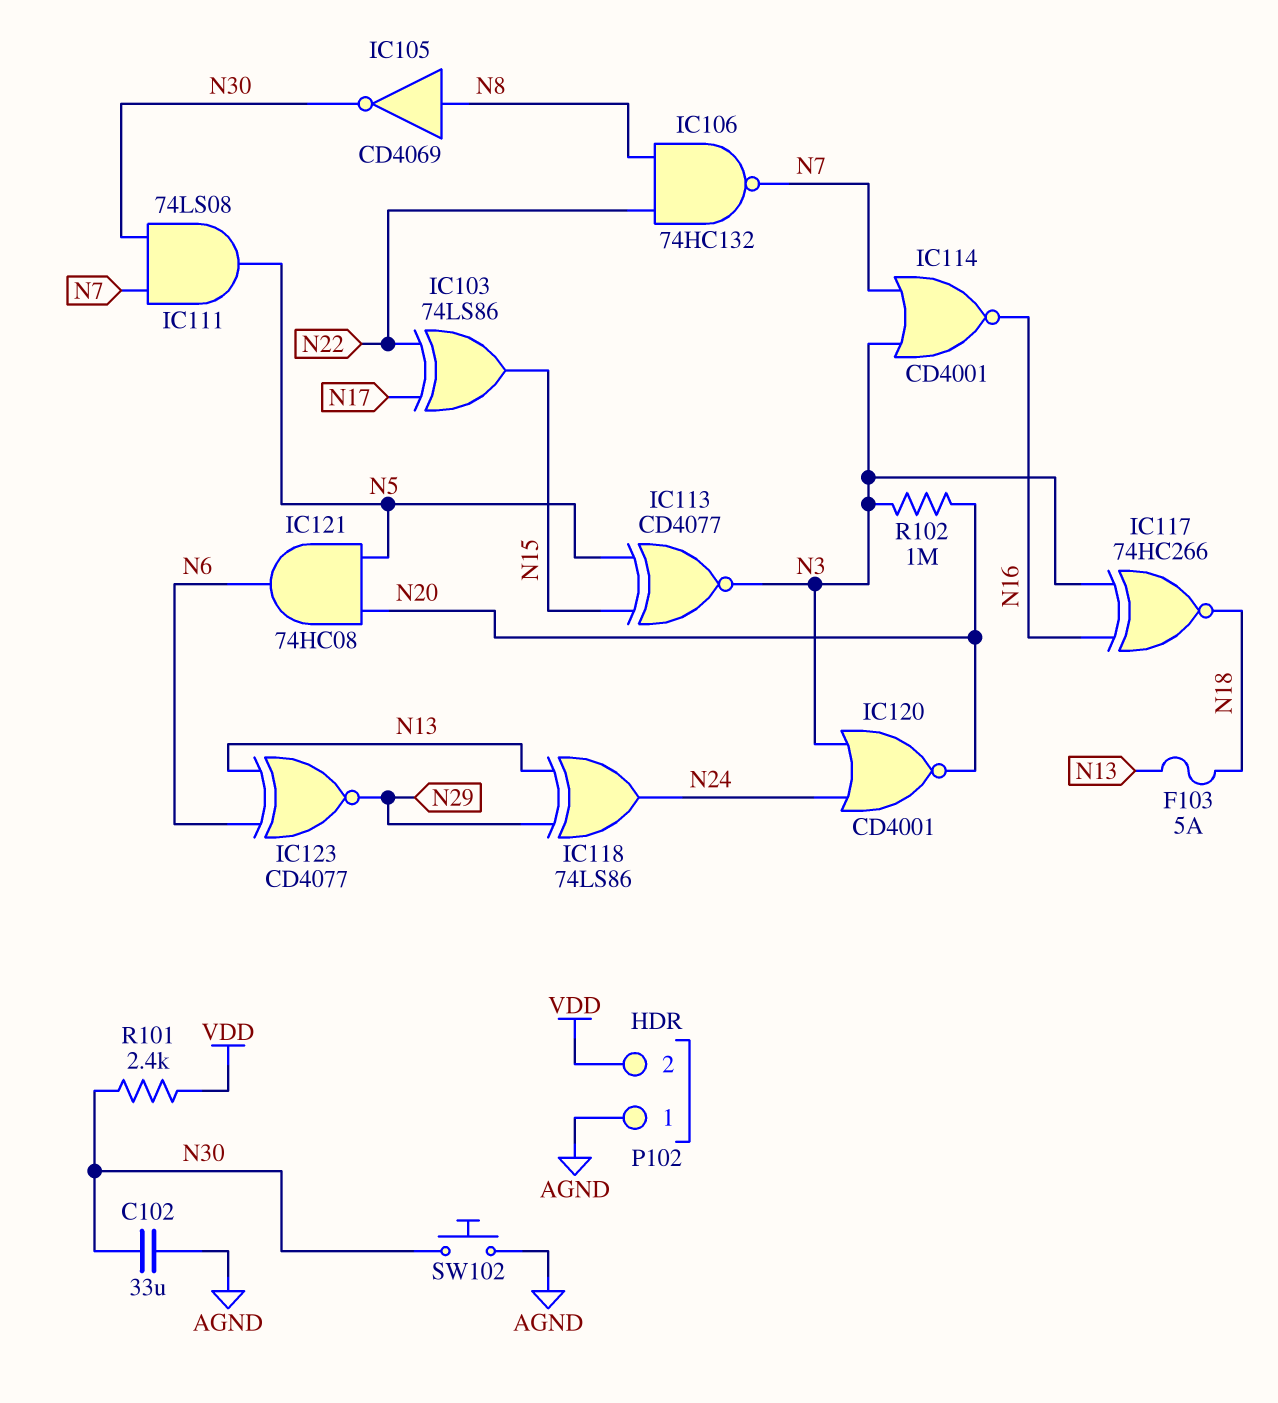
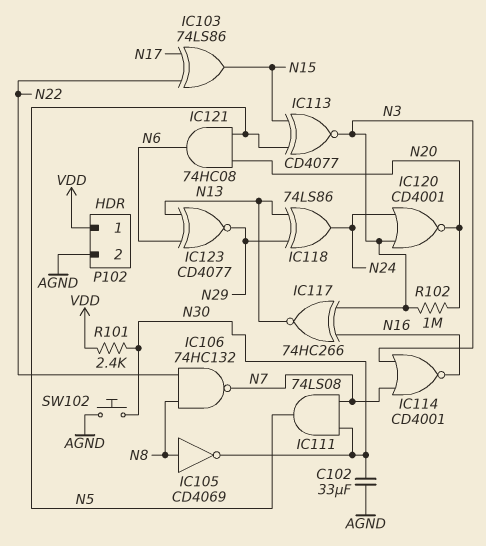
F103: 5A (N13, N18) -> none
IC117: XNOR 74HC266 (in N3, in N16, out N18) -> XNOR 74HC266 (in N3, in N16, out N13)
P102 pin 1: AGND -> VDD
P102 pin 2: VDD -> AGND

